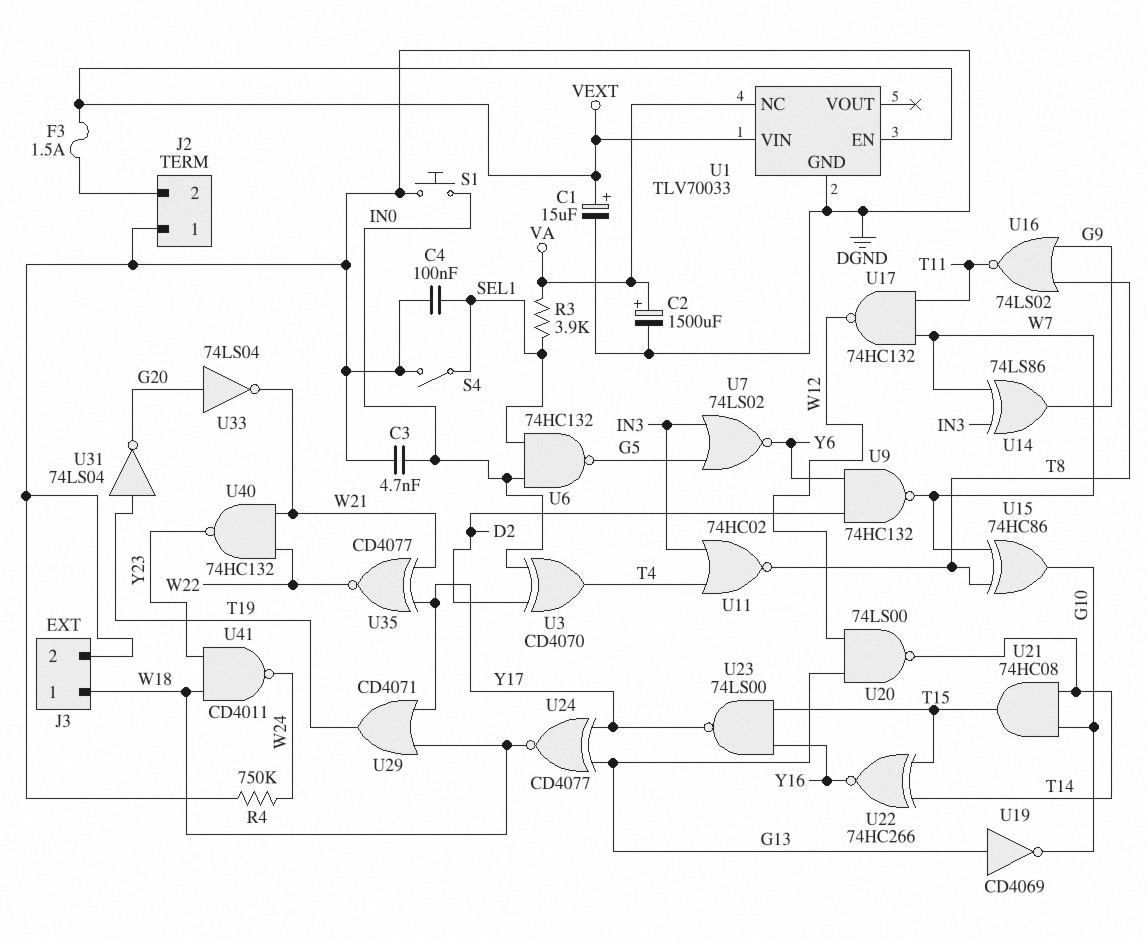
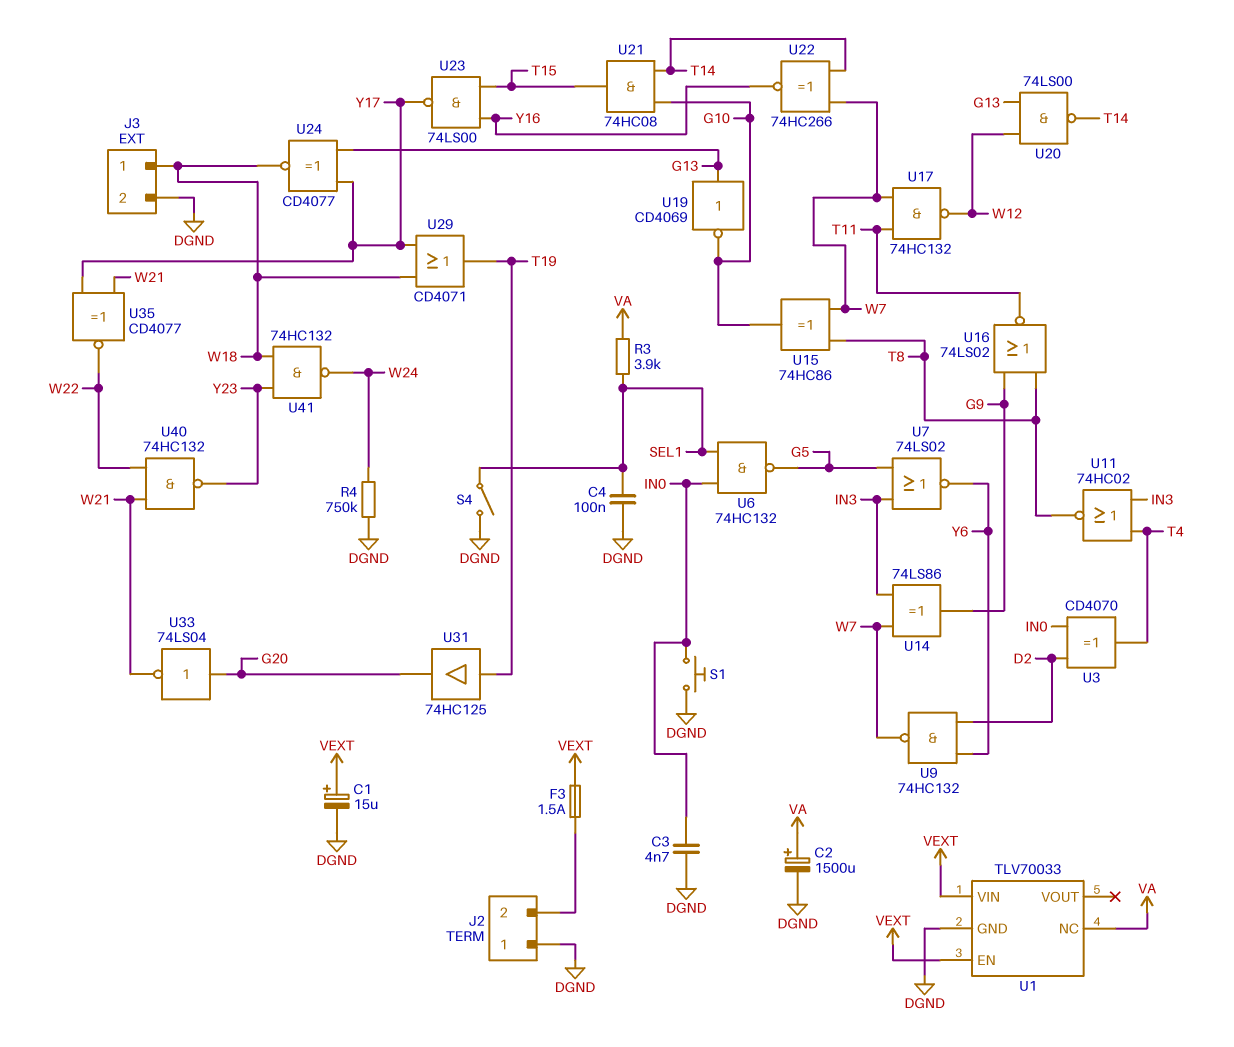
U22: XNOR 74HC266 (in T14, in T15, out Y16) -> XNOR 74HC266 (in T14, in W7, out Y16)
U31: NOT 74LS04 (in T19, out G20) -> buffer 74HC125 (in T19, out G20)
U41: NAND CD4011 (in W18, in Y23, out W24) -> NAND 74HC132 (in W18, in Y23, out W24)

